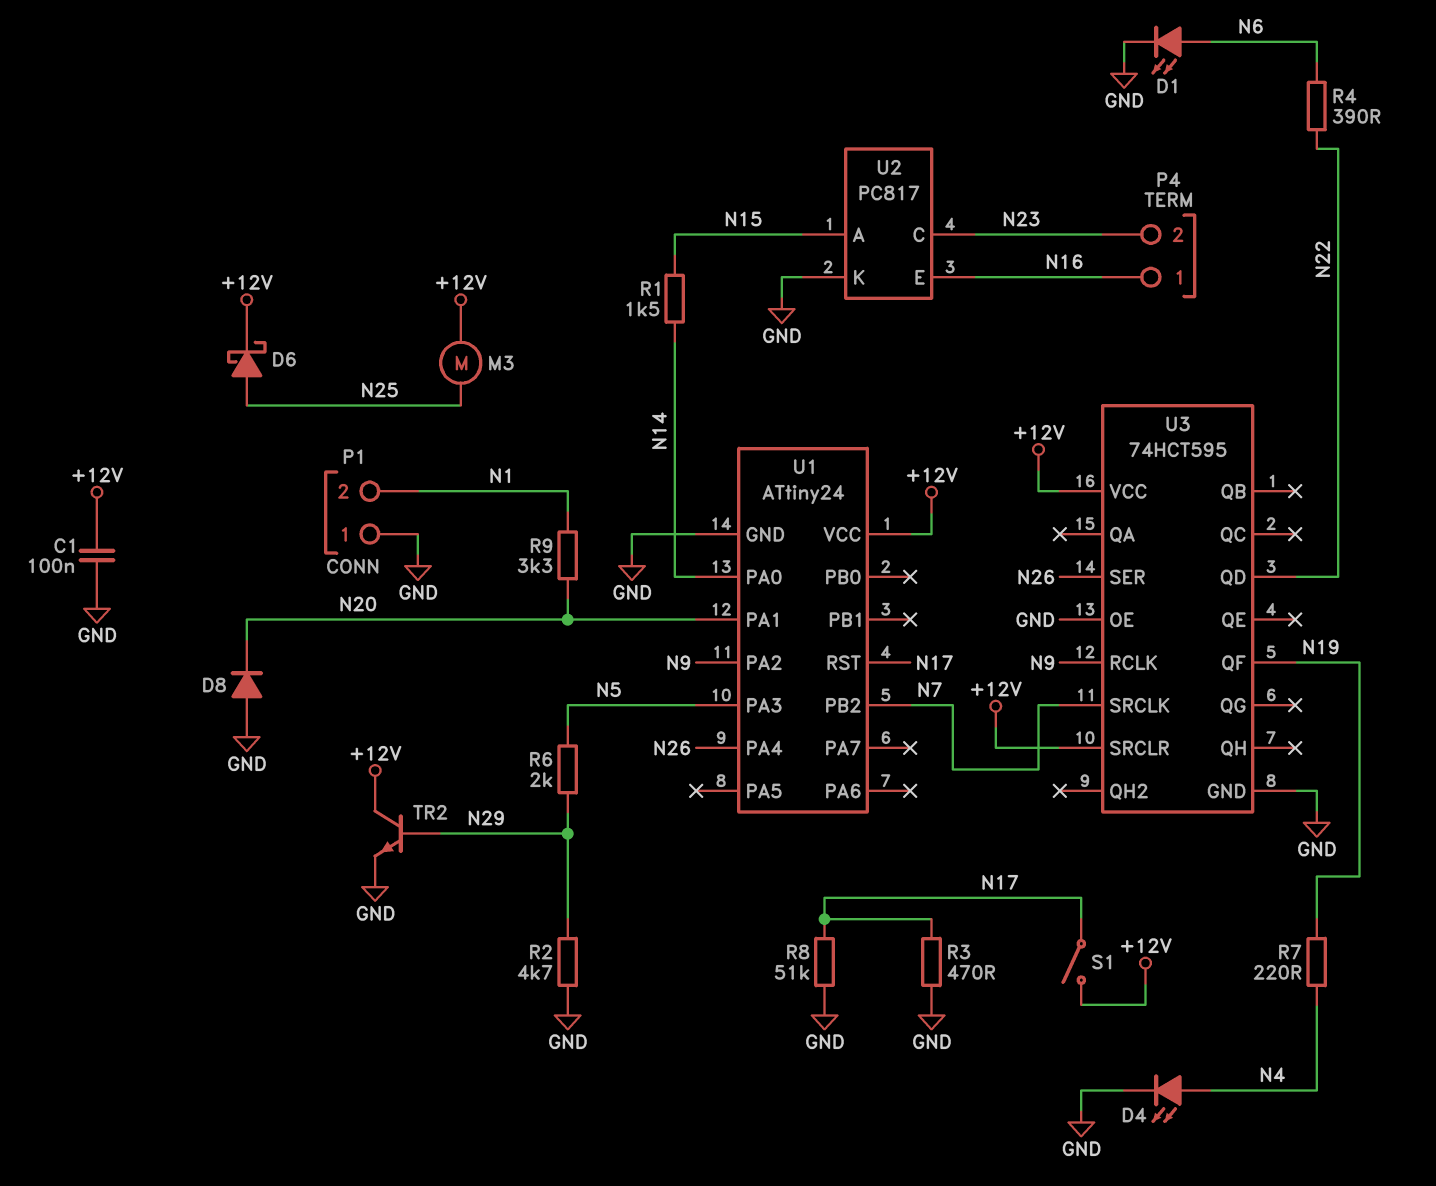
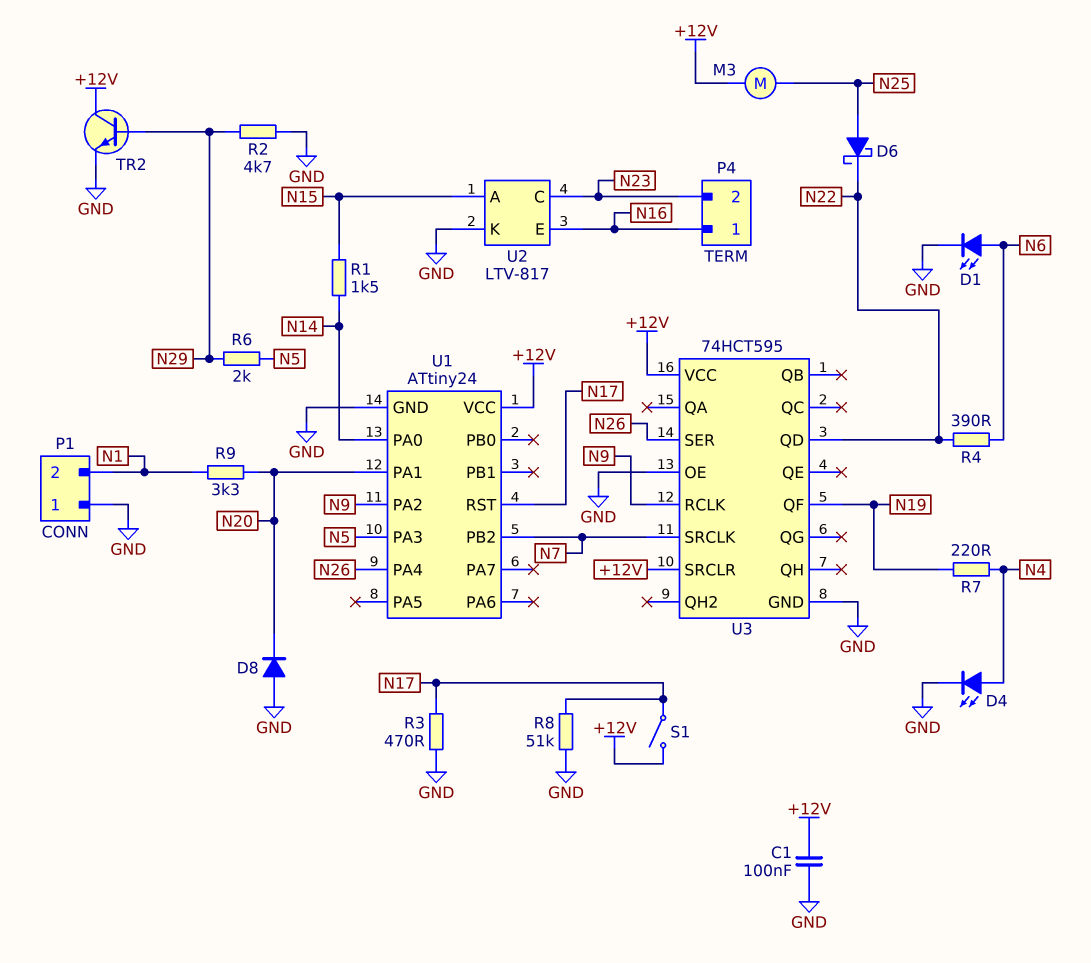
D6: schottky (A N25, K +12V) -> schottky (A N25, K N22)
U2: PC817 -> LTV-817

